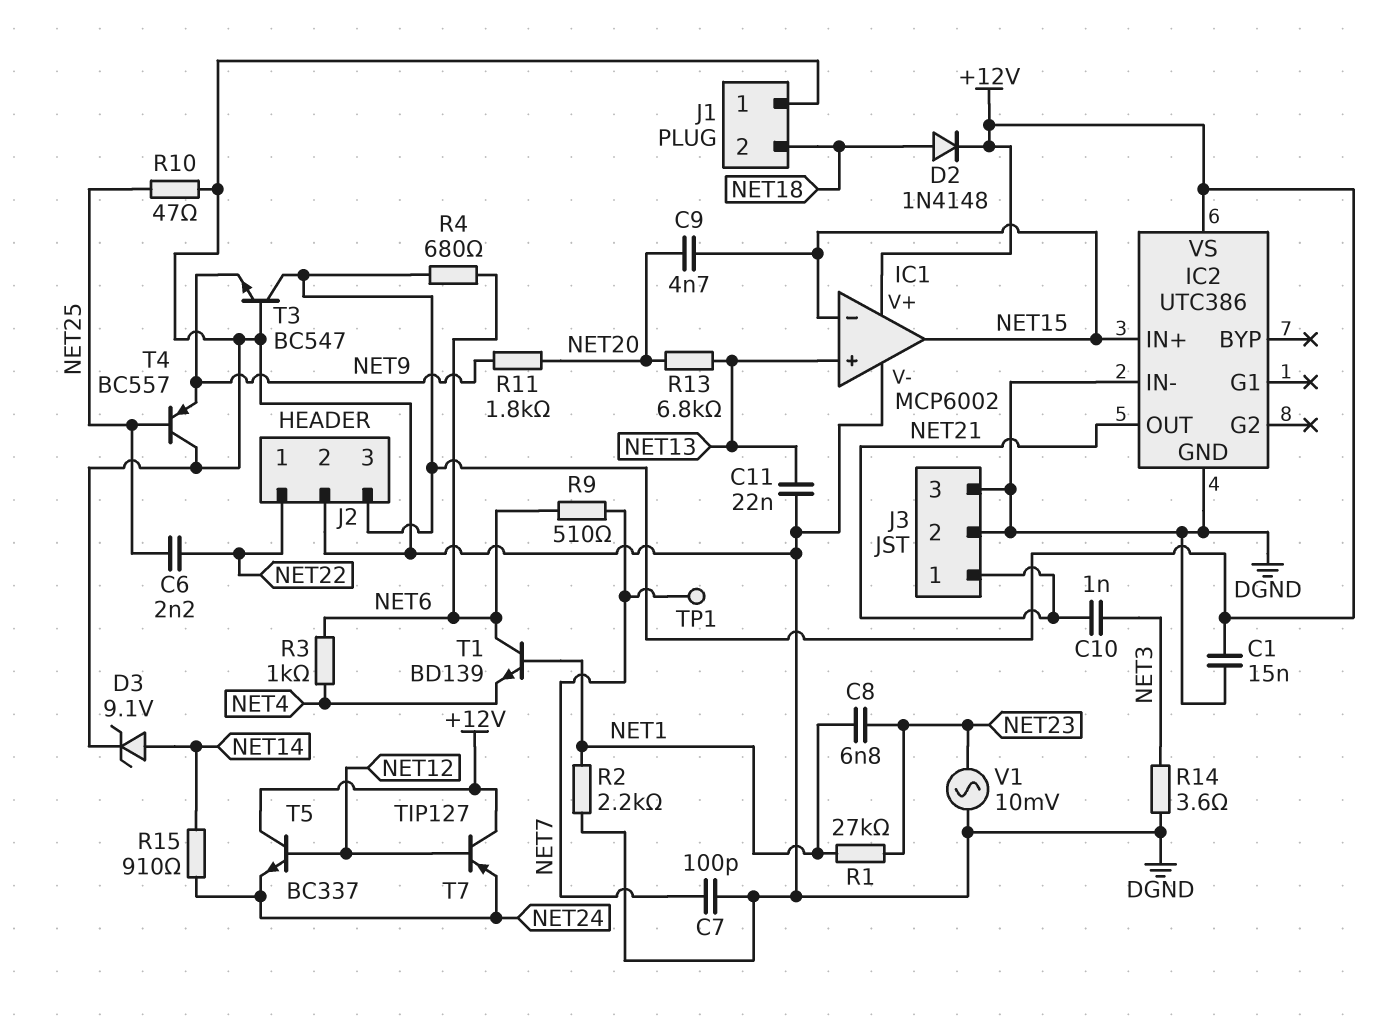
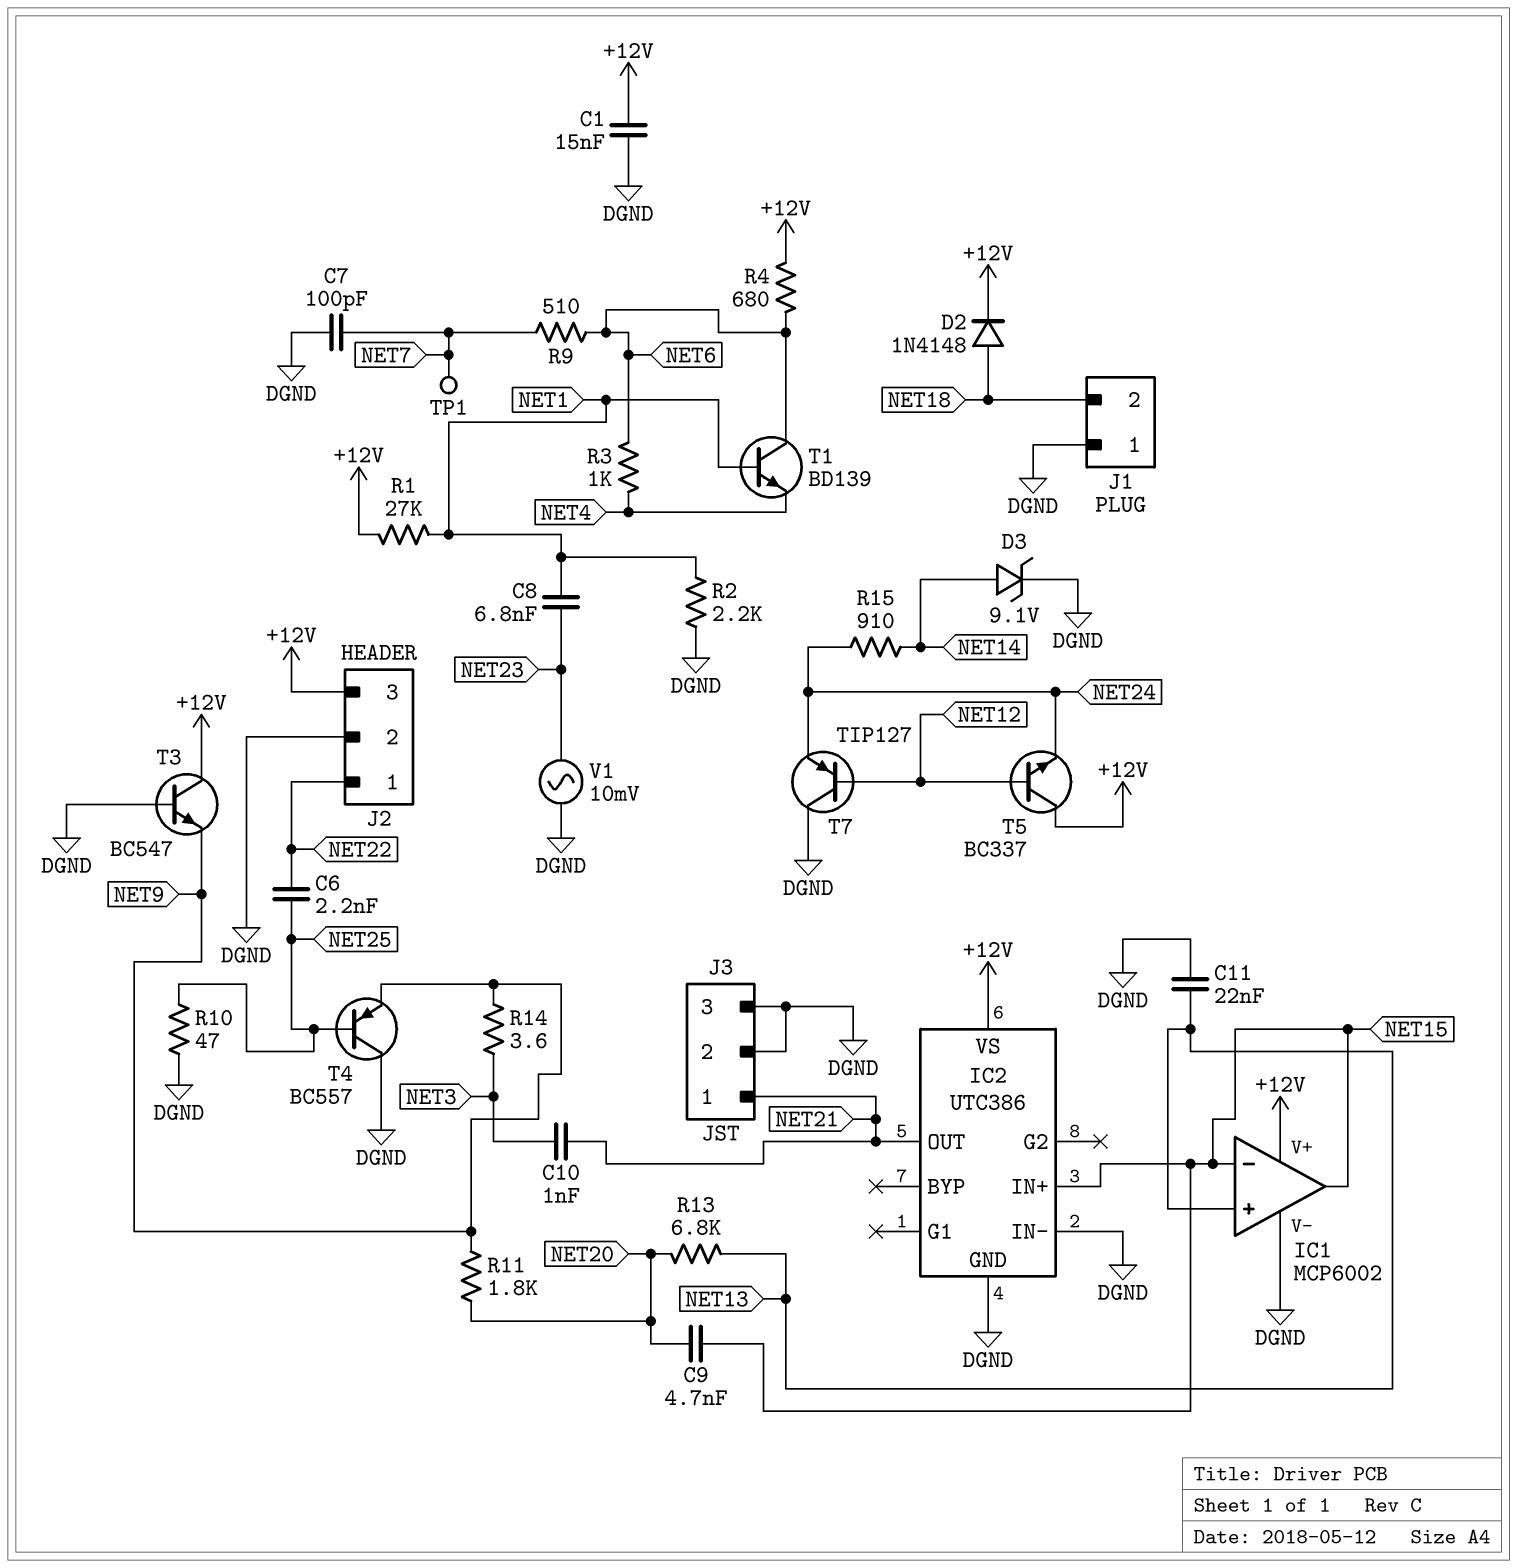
R1: 27k (NET1, NET23) -> 27k (+12V, NET1)
R14: 3.6 (DGND, NET3) -> 3.6 (NET3, NET9)
T7: PNP TIP127 (B NET12, C +12V, E NET24) -> PNP TIP127 (B NET12, C DGND, E NET24)

